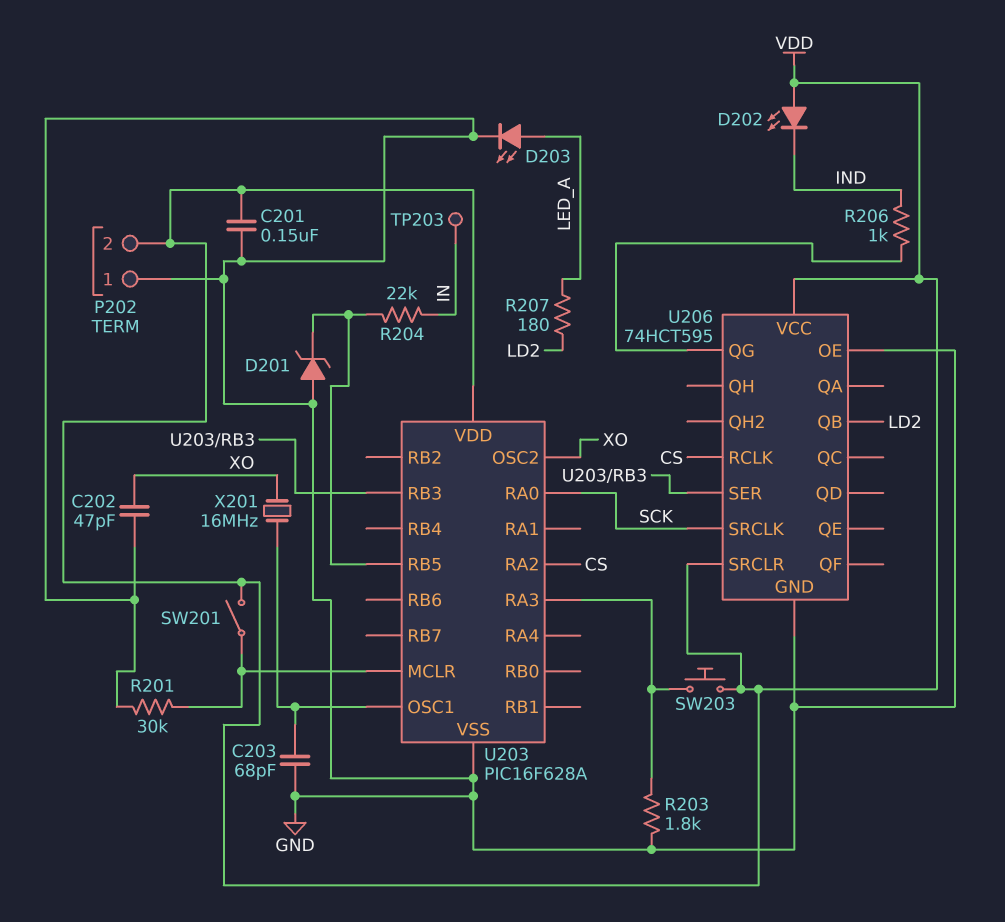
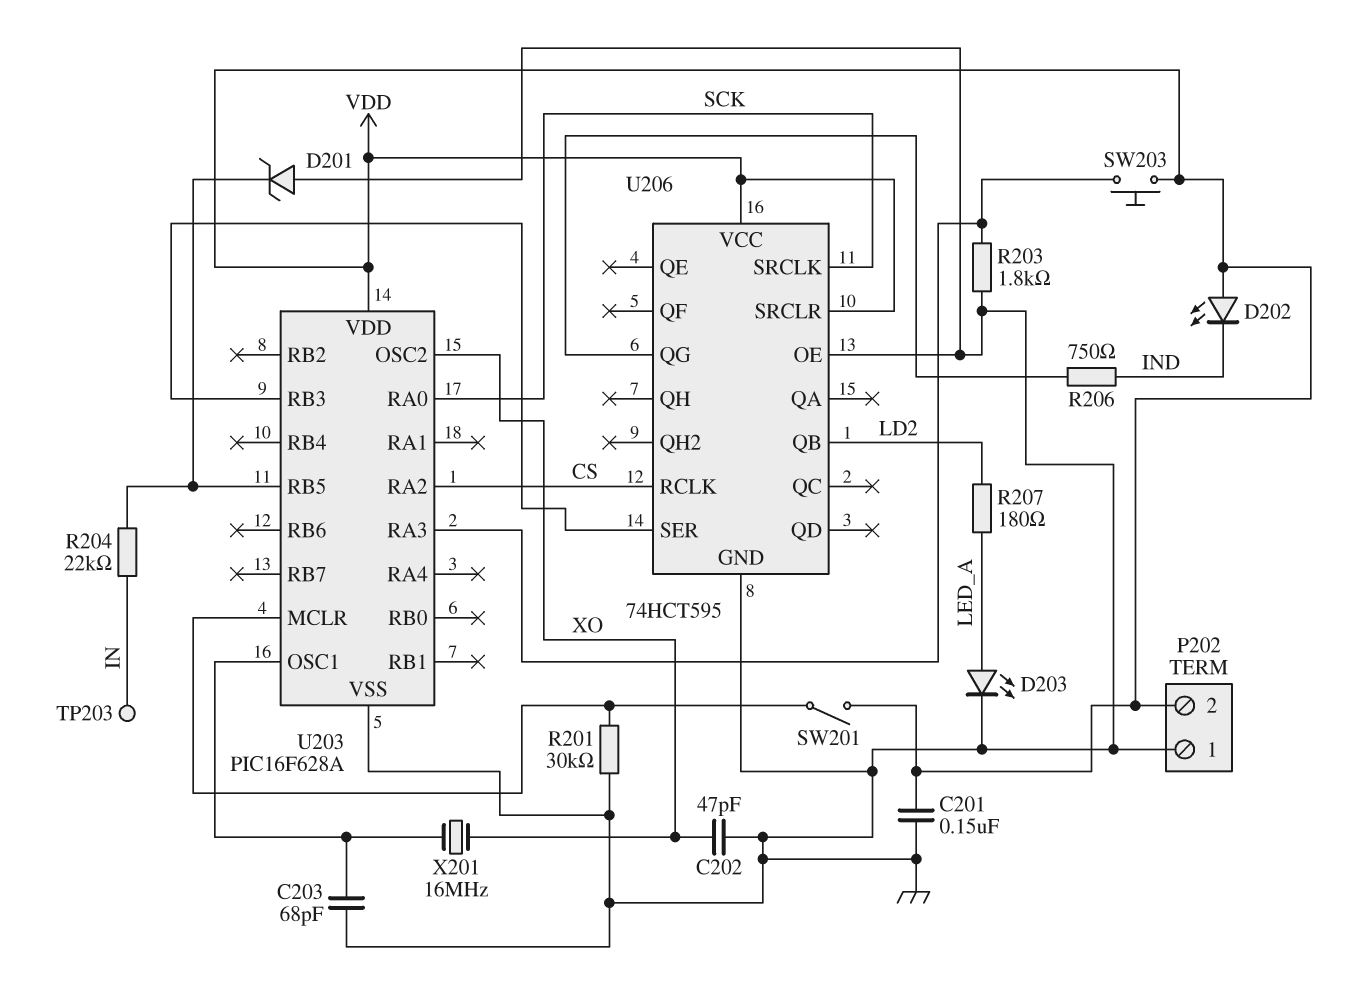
R206: 1k (IND, U206/QG) -> 750 (IND, U206/QG)

